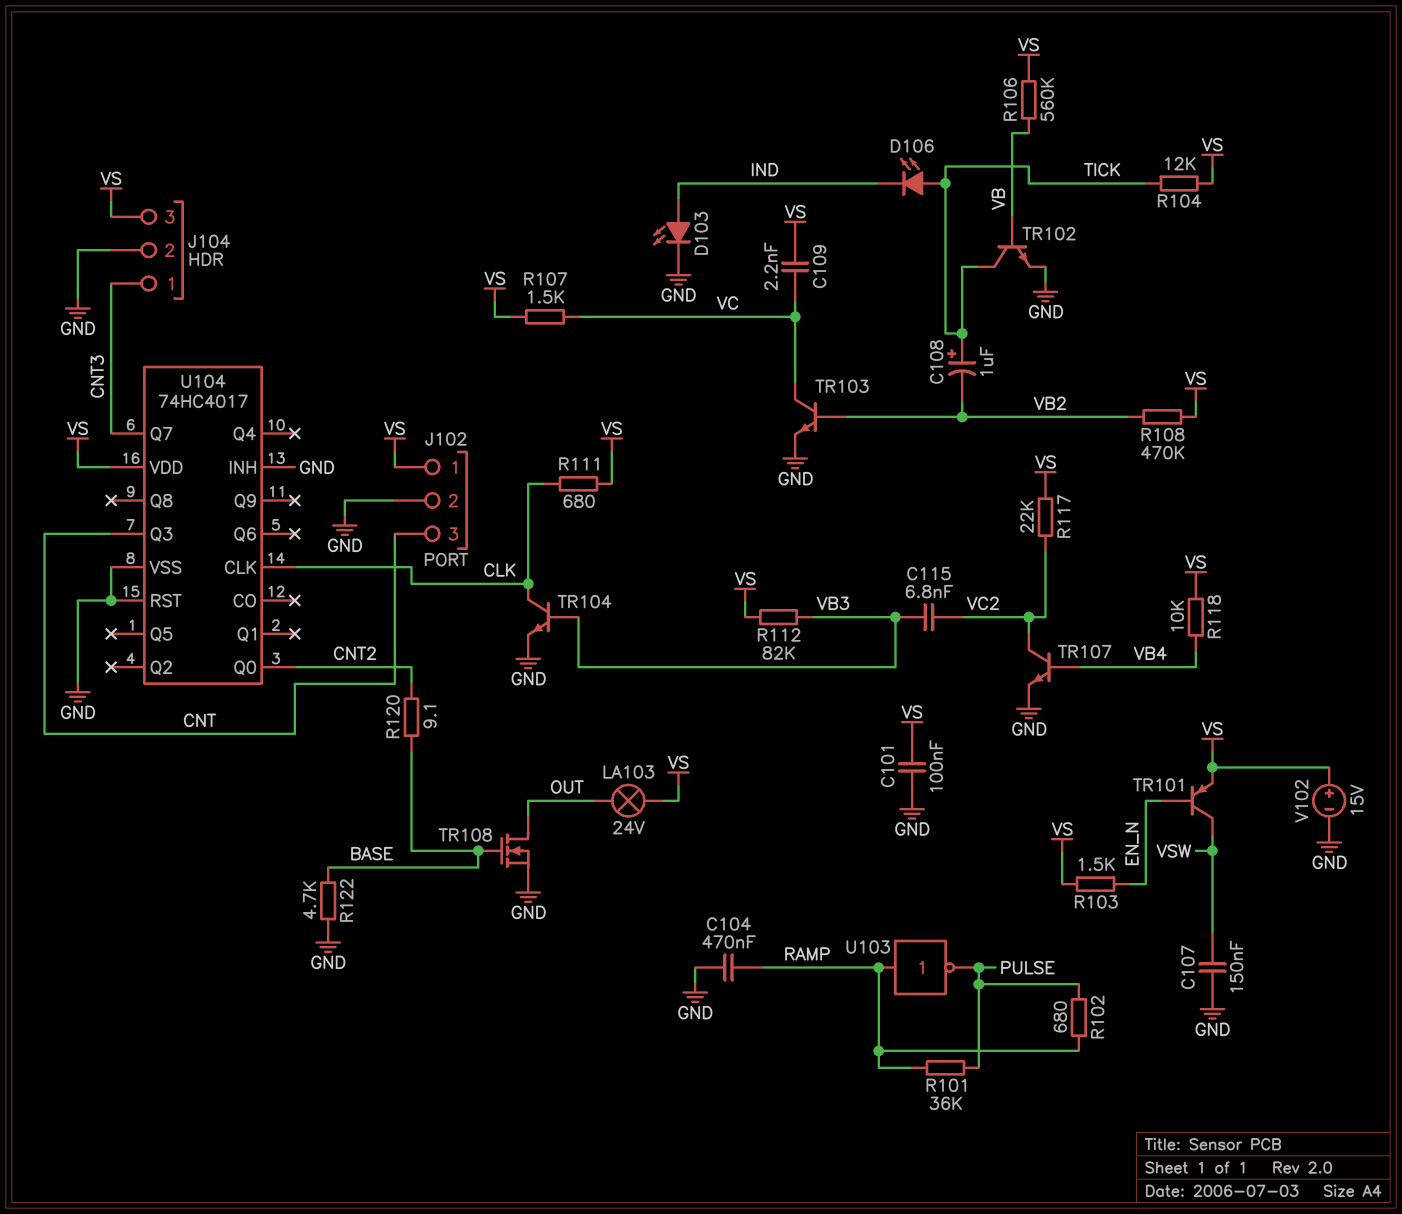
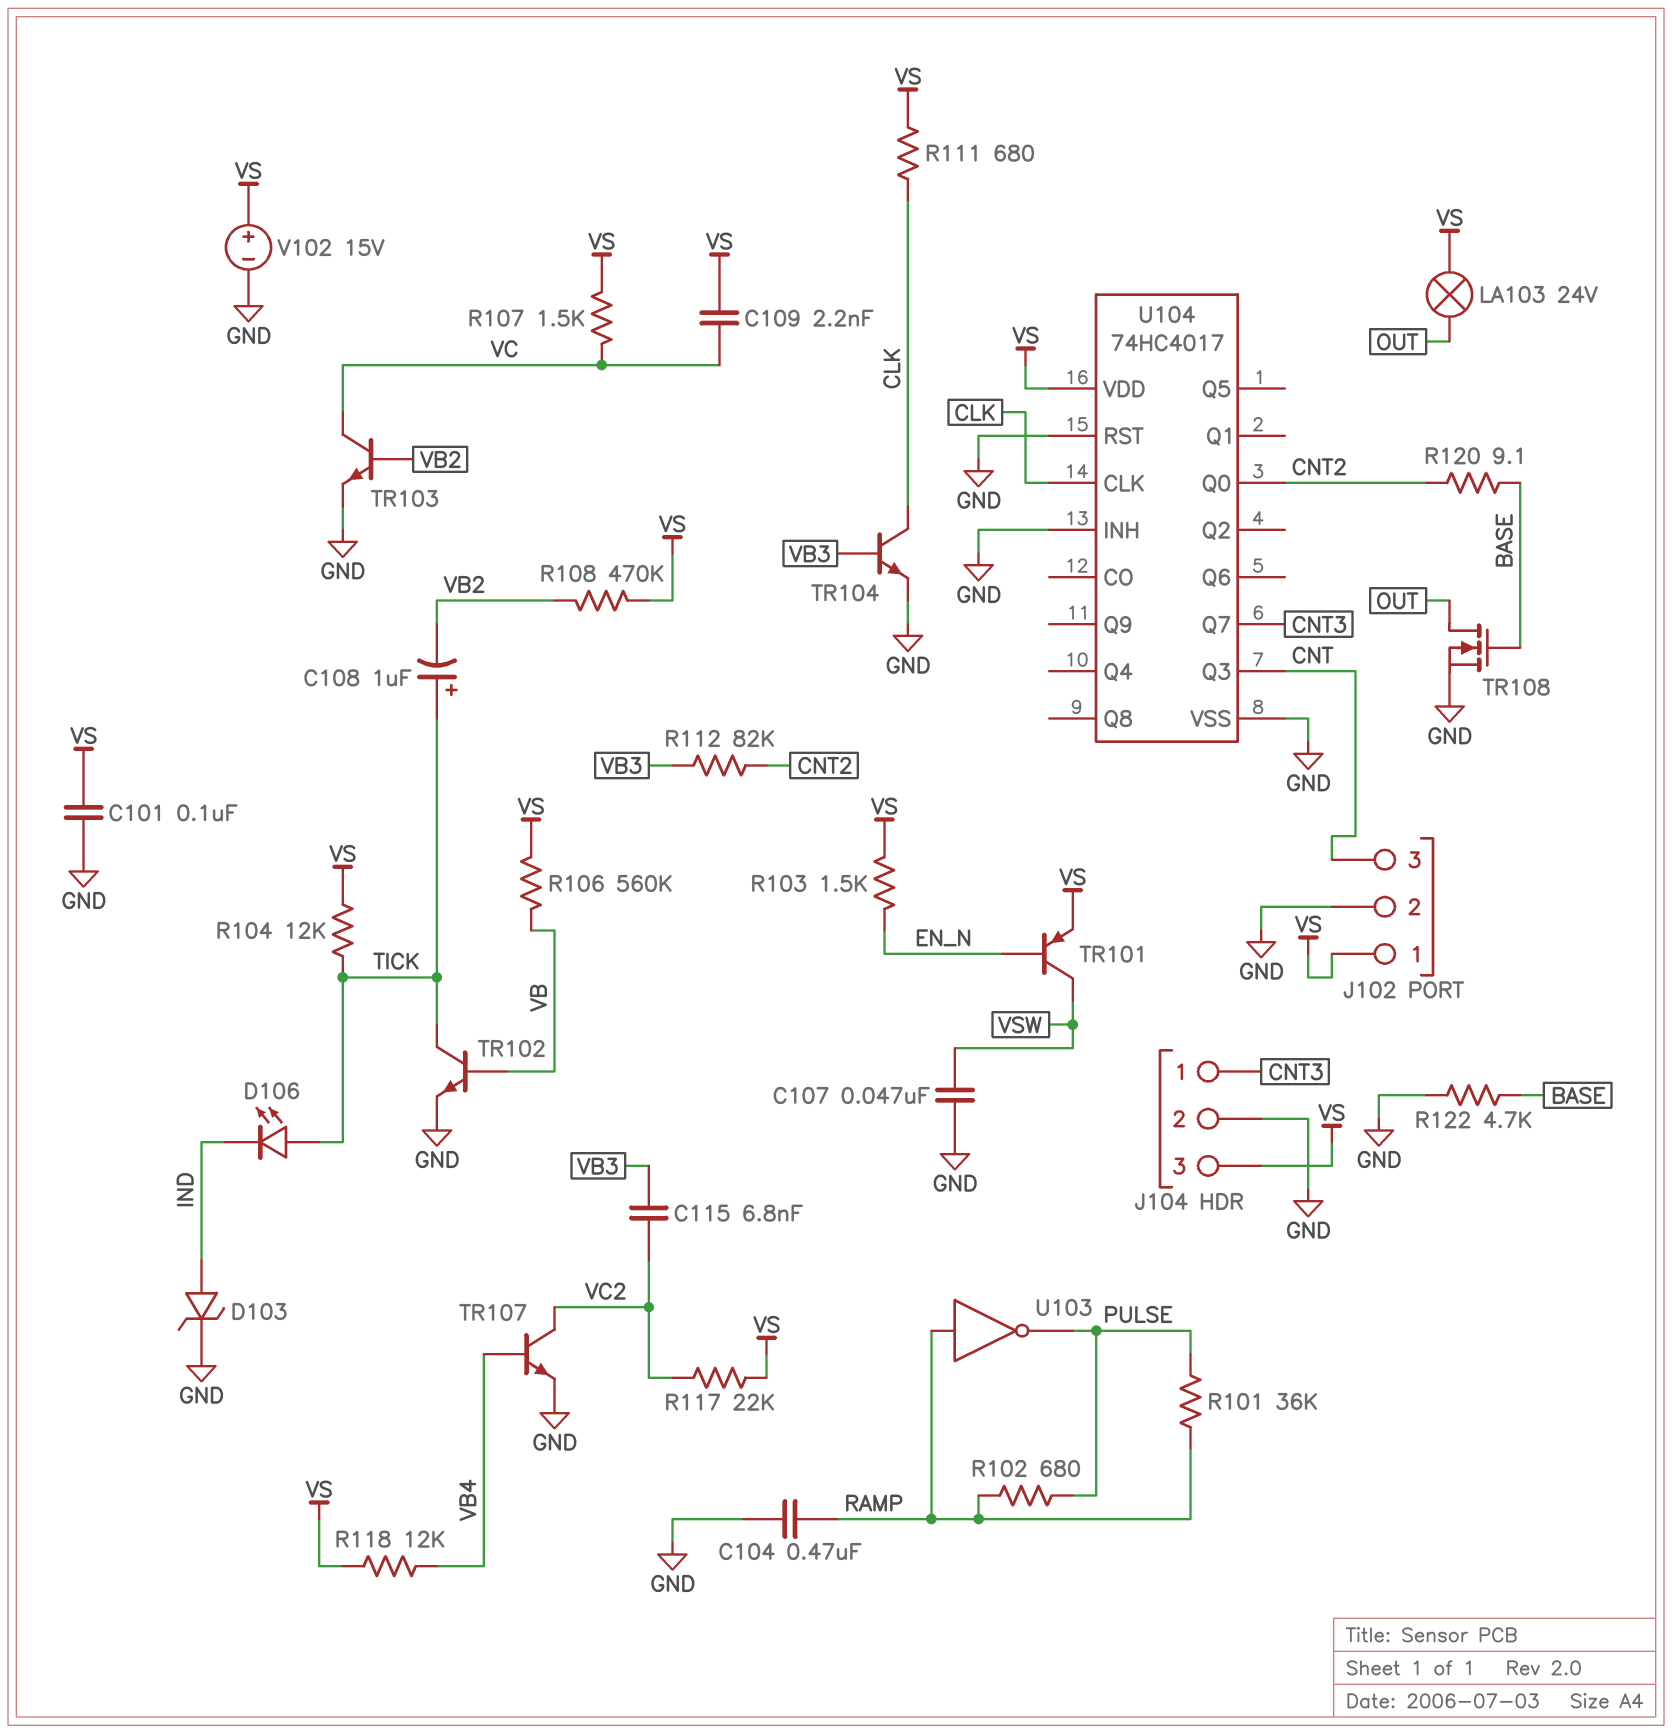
C107: 150nF (GND, VSW) -> 47nF (GND, VSW)
D103: LED (A IND, K GND) -> zener (A IND, K GND)
R112: 82k (VB3, VS) -> 82k (CNT2, VB3)
R118: 10k (VB4, VS) -> 12k (VB4, VS)

